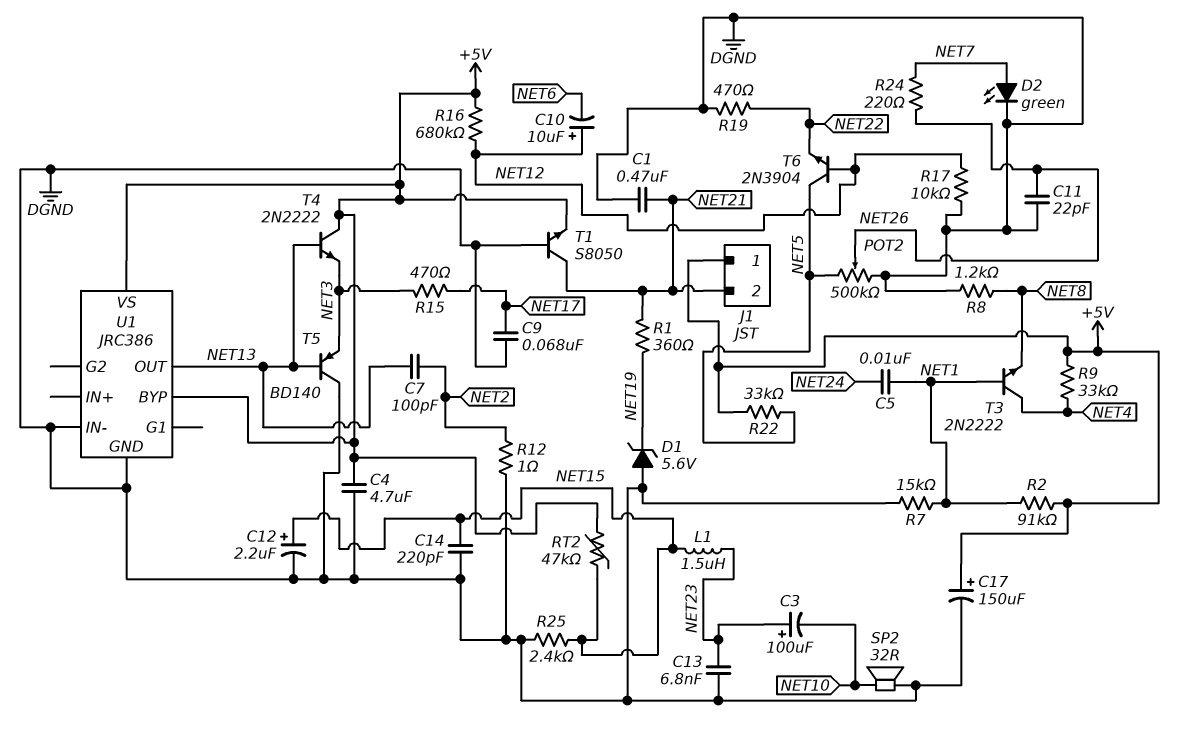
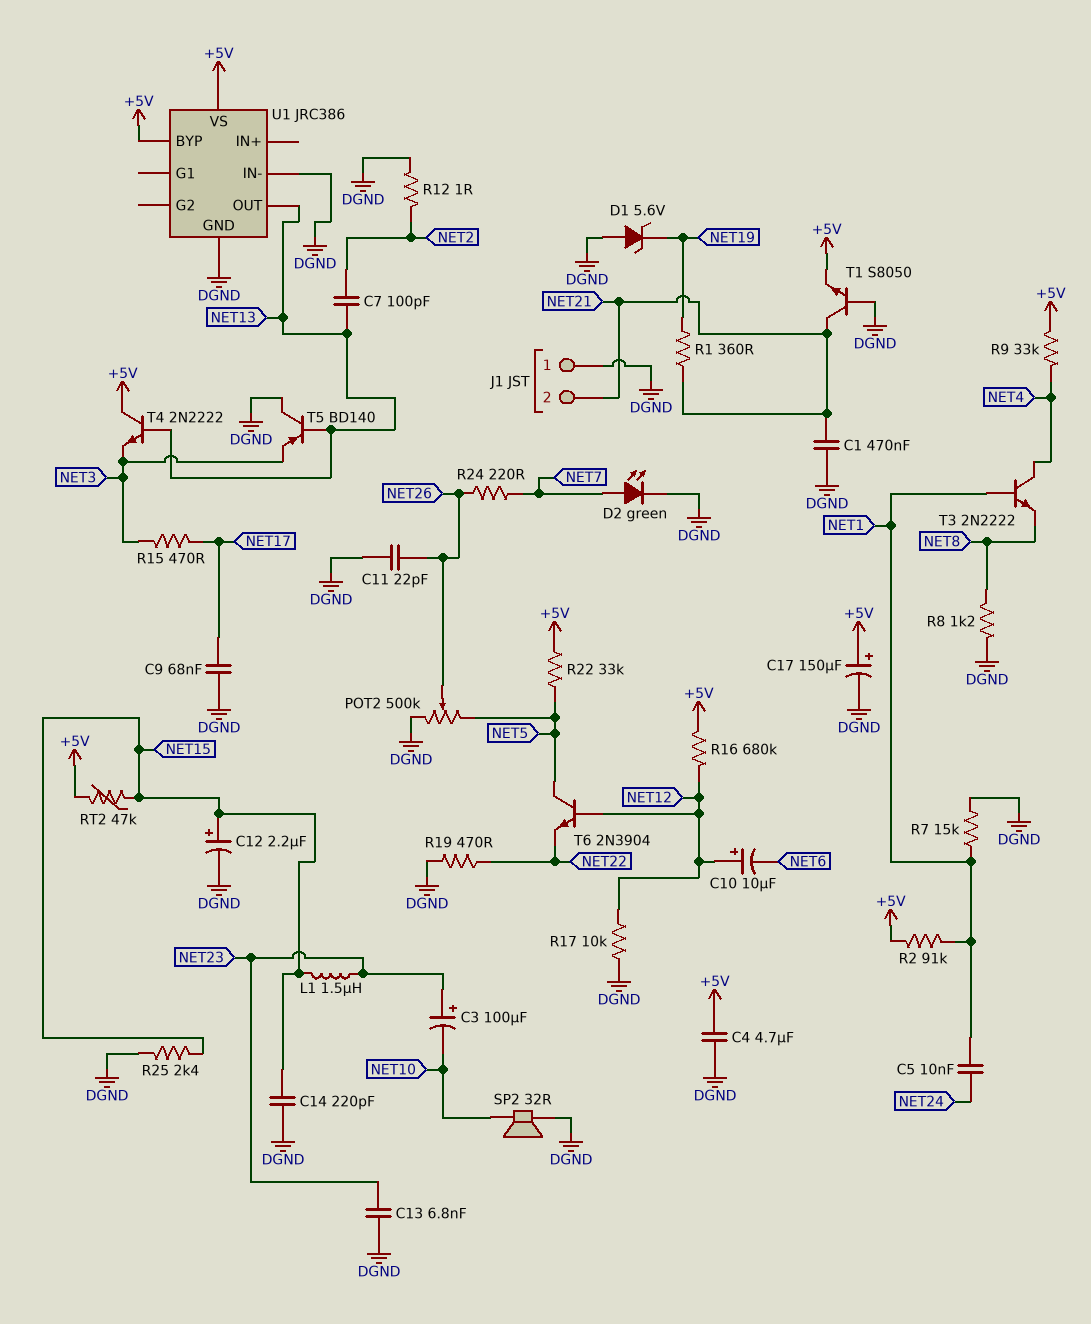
J1 pin 1: +5V -> DGND

